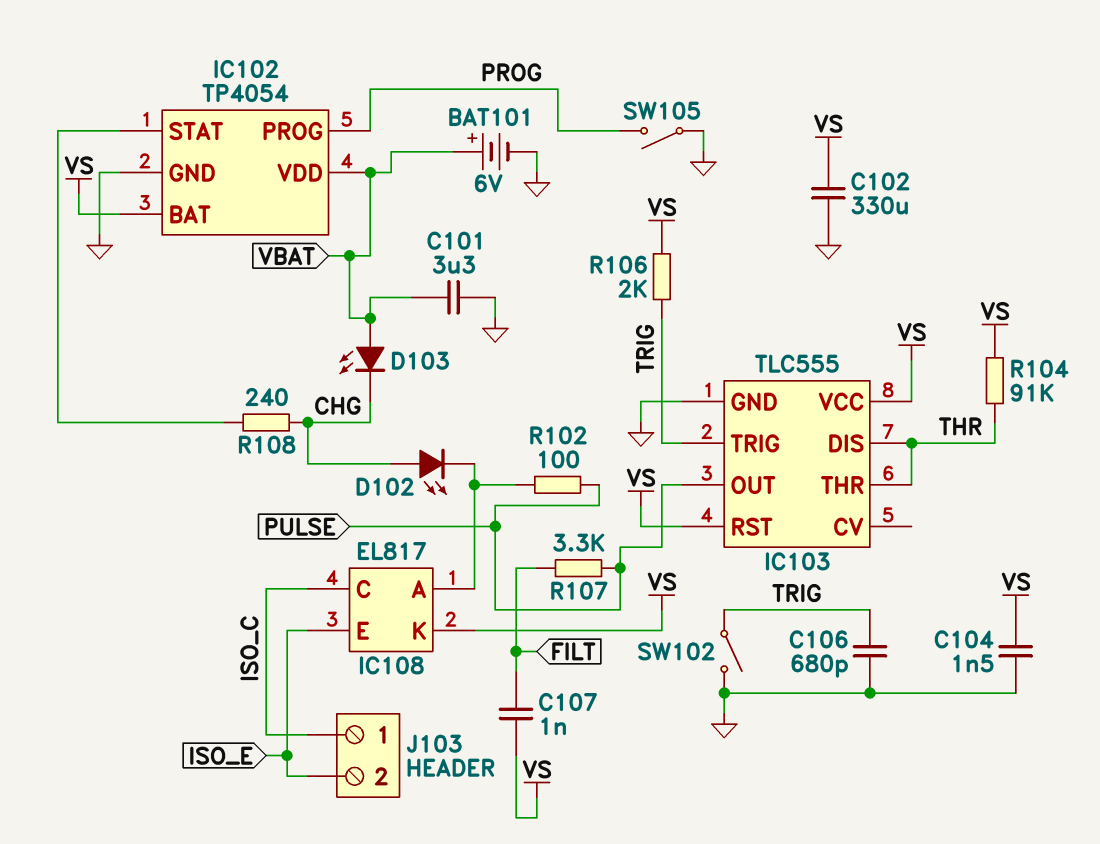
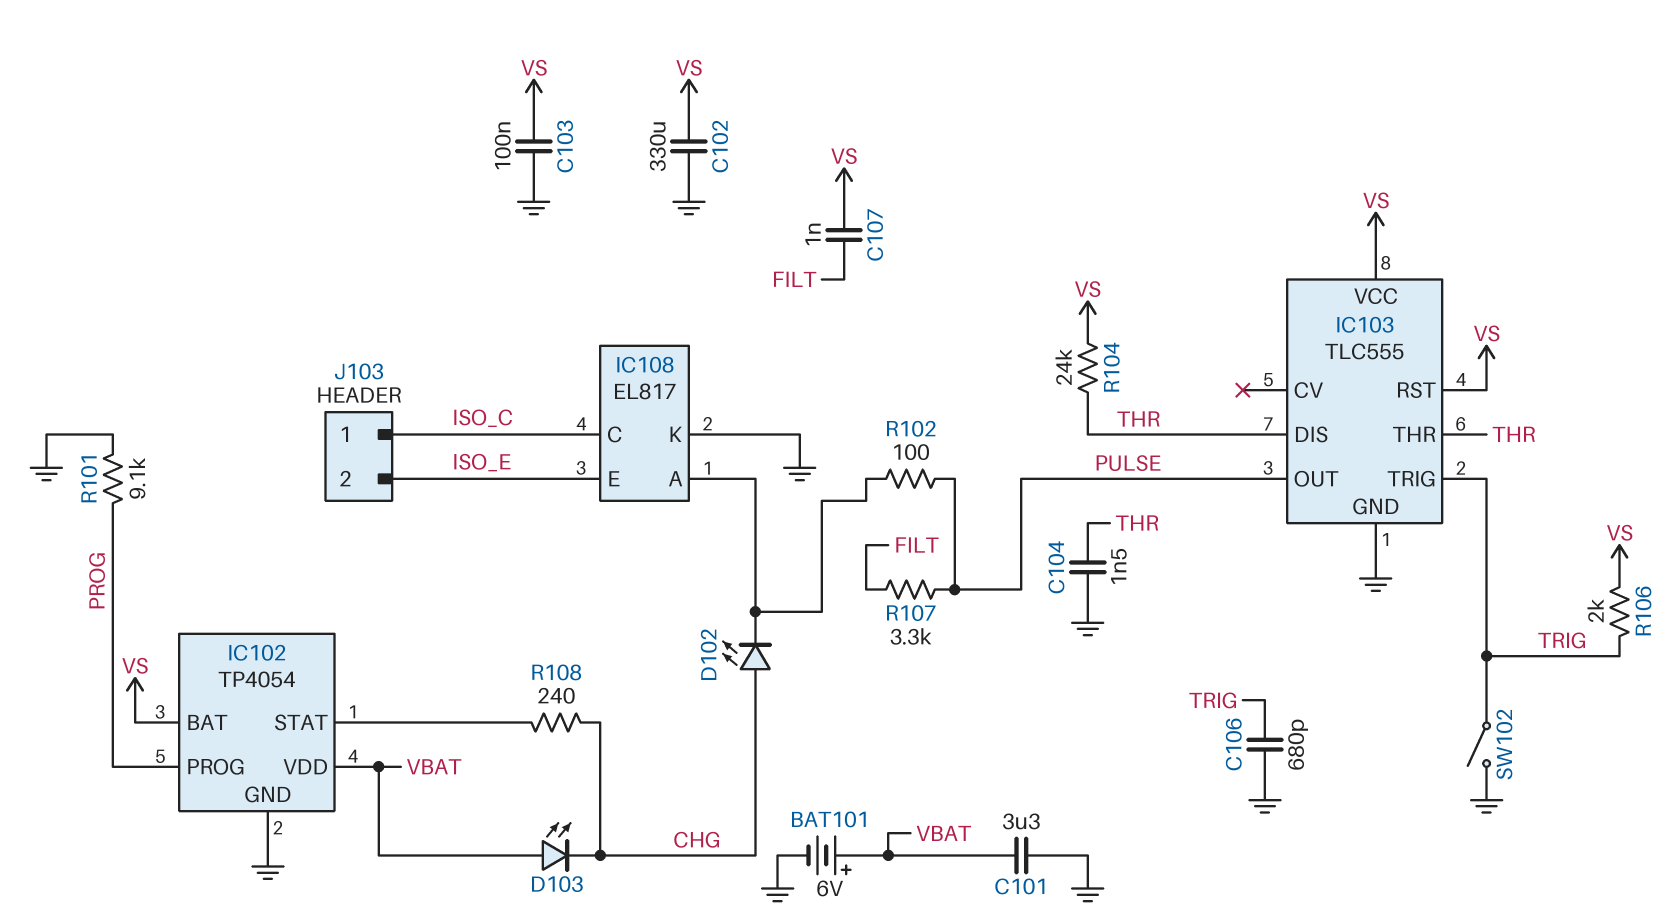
C103: none -> 100nF (GND, VS)
C104: 1.5nF (GND, VS) -> 1.5nF (GND, THR)
IC108 pin K: VS -> GND
R101: none -> 9.1k (GND, PROG)
R104: 91k (THR, VS) -> 24k (THR, VS)
SW105: switch (GND, PROG) -> none

